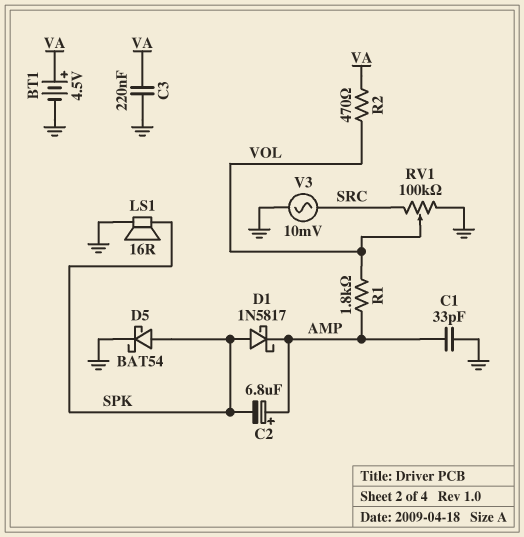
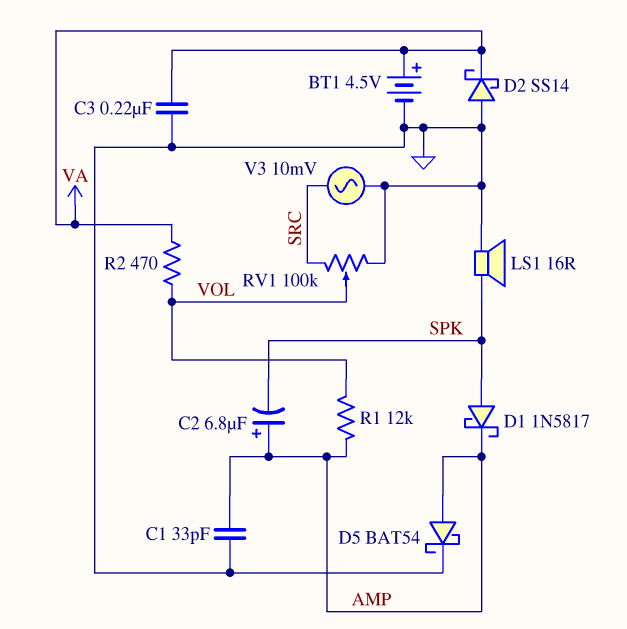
D2: none -> schottky SS14 (A GND, K VA)
D5: schottky BAT54 (A SPK, K GND) -> schottky BAT54 (A AMP, K GND)
R1: 1.8k (AMP, VOL) -> 12k (AMP, VOL)

